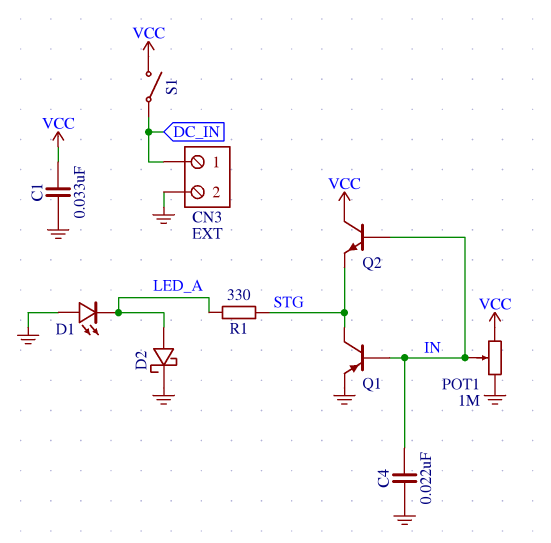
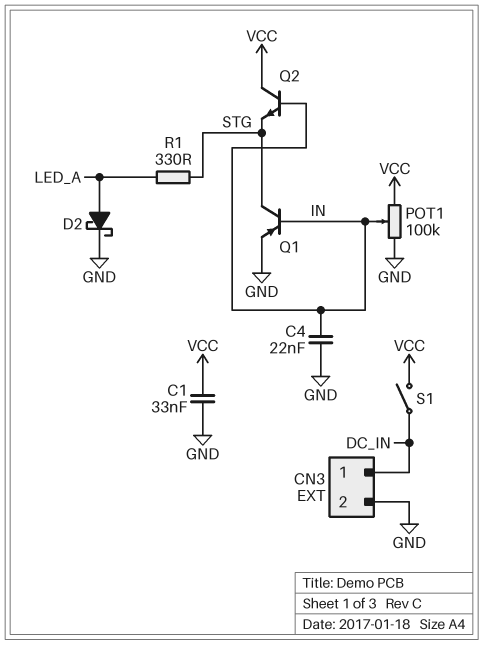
D1: LED (A GND, K LED_A) -> none
POT1: 1M (GND, VCC, wiper IN) -> 100k (GND, VCC, wiper IN)

